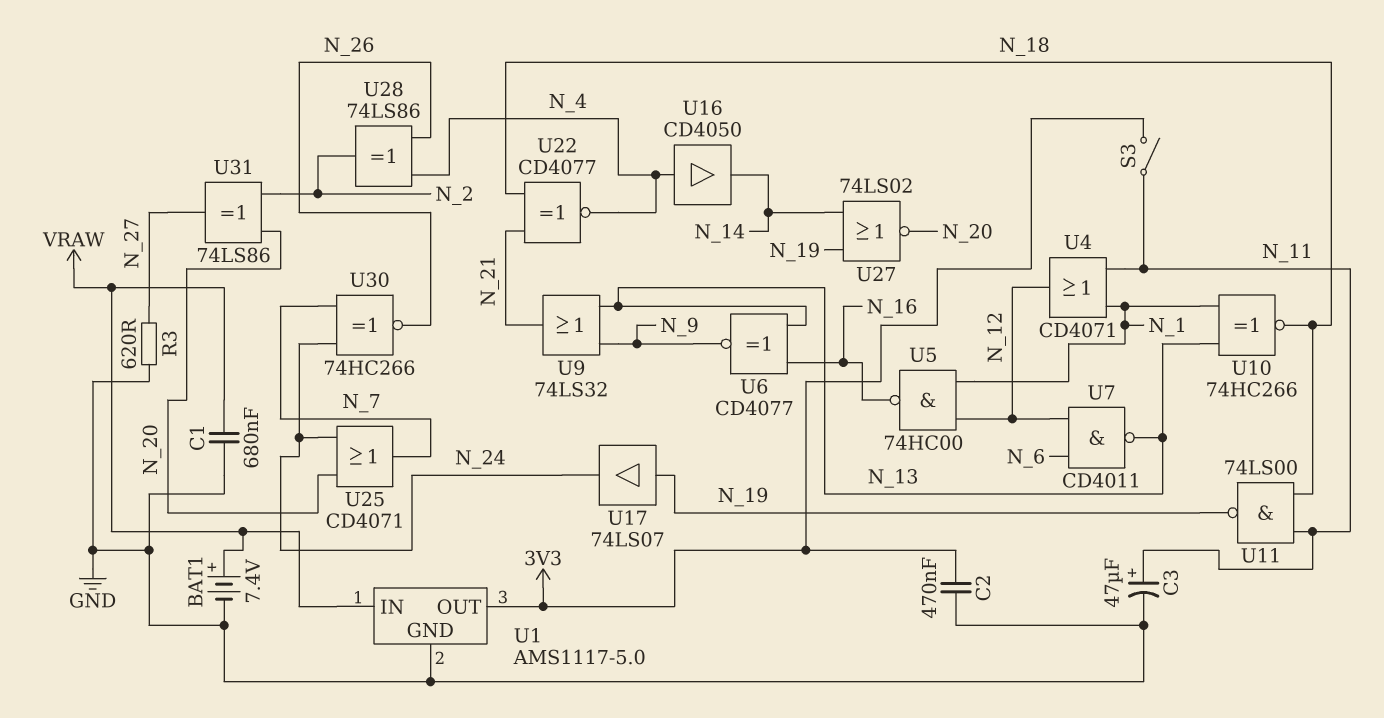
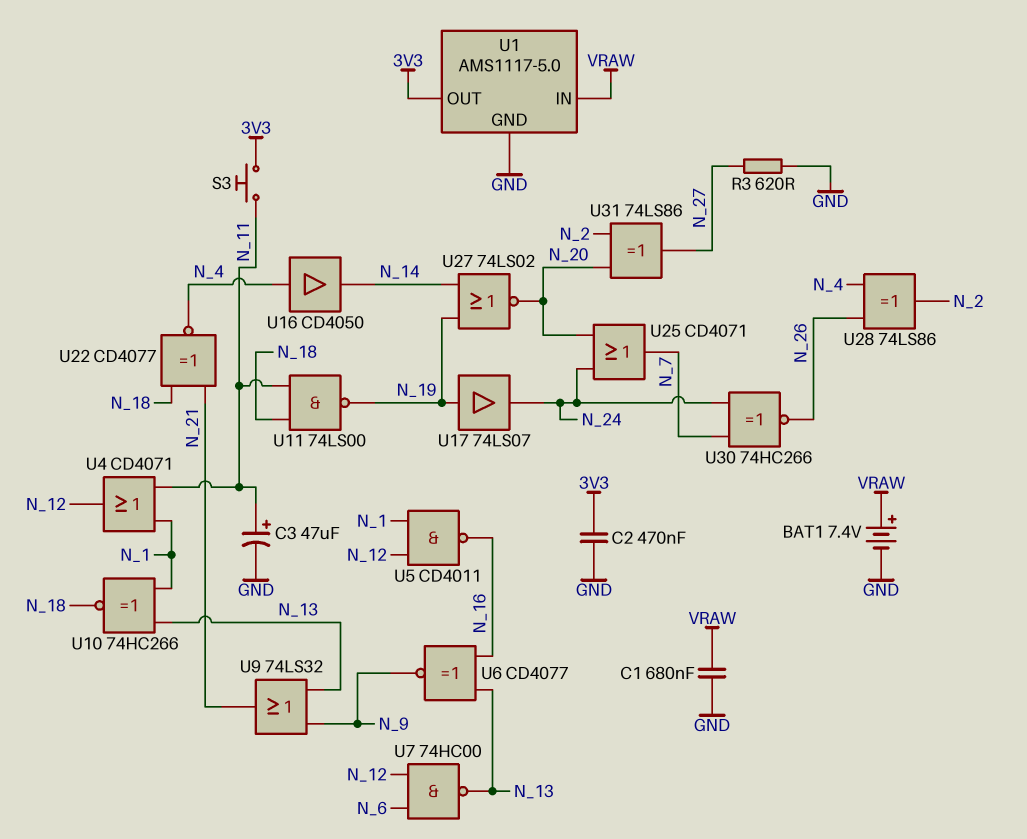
S3: switch (3V3, N_11) -> button (3V3, N_11)
U5: NAND 74HC00 (in N_1, in N_12, out N_16) -> NAND CD4011 (in N_1, in N_12, out N_16)
U7: NAND CD4011 (in N_6, in N_12, out N_13) -> NAND 74HC00 (in N_6, in N_12, out N_13)

